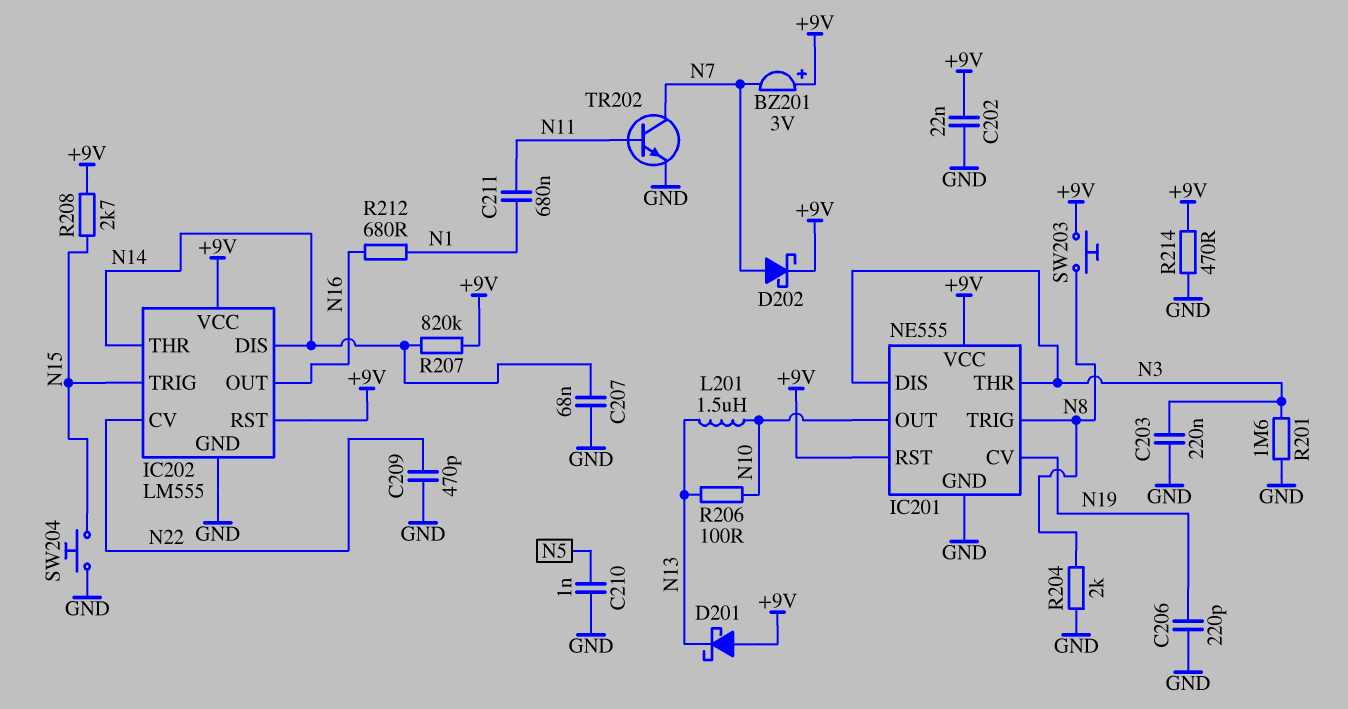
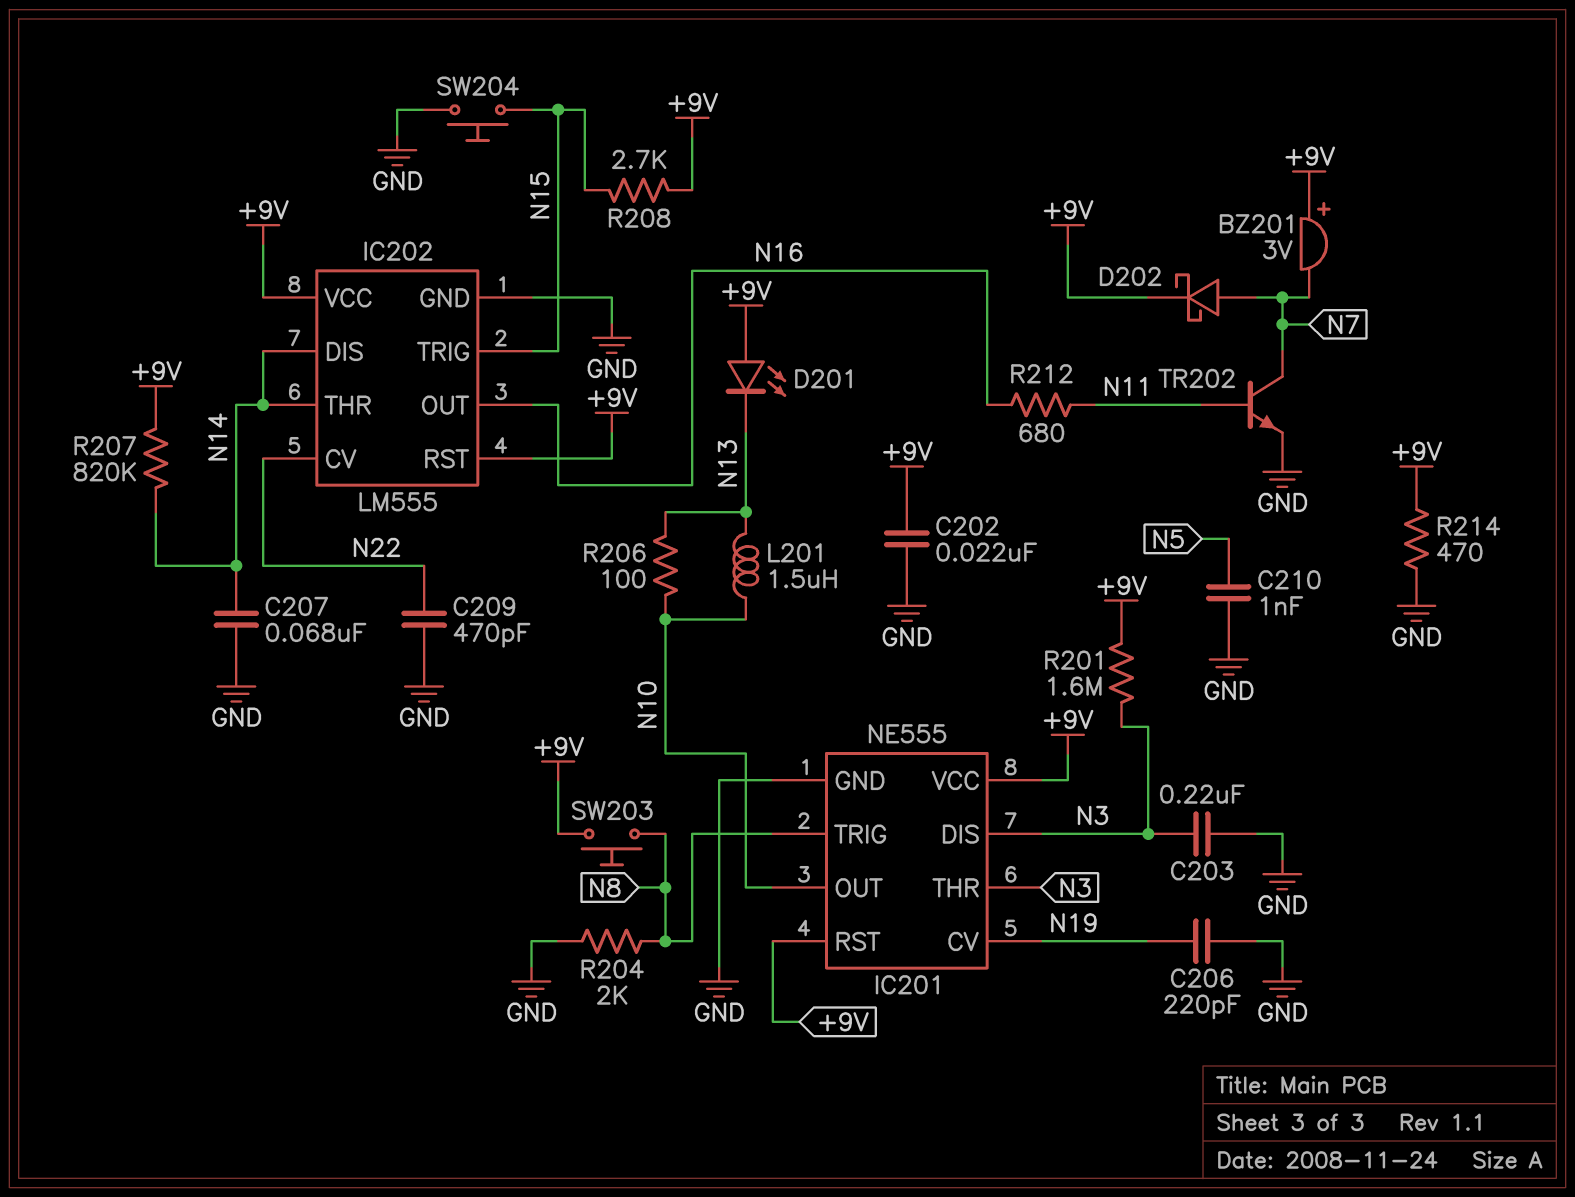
C211: 680nF (N1, N11) -> none
D201: schottky (A +9V, K N13) -> LED (A +9V, K N13)
R201: 1.6M (GND, N3) -> 1.6M (+9V, N3)
R212: 680 (N1, N16) -> 680 (N11, N16)

